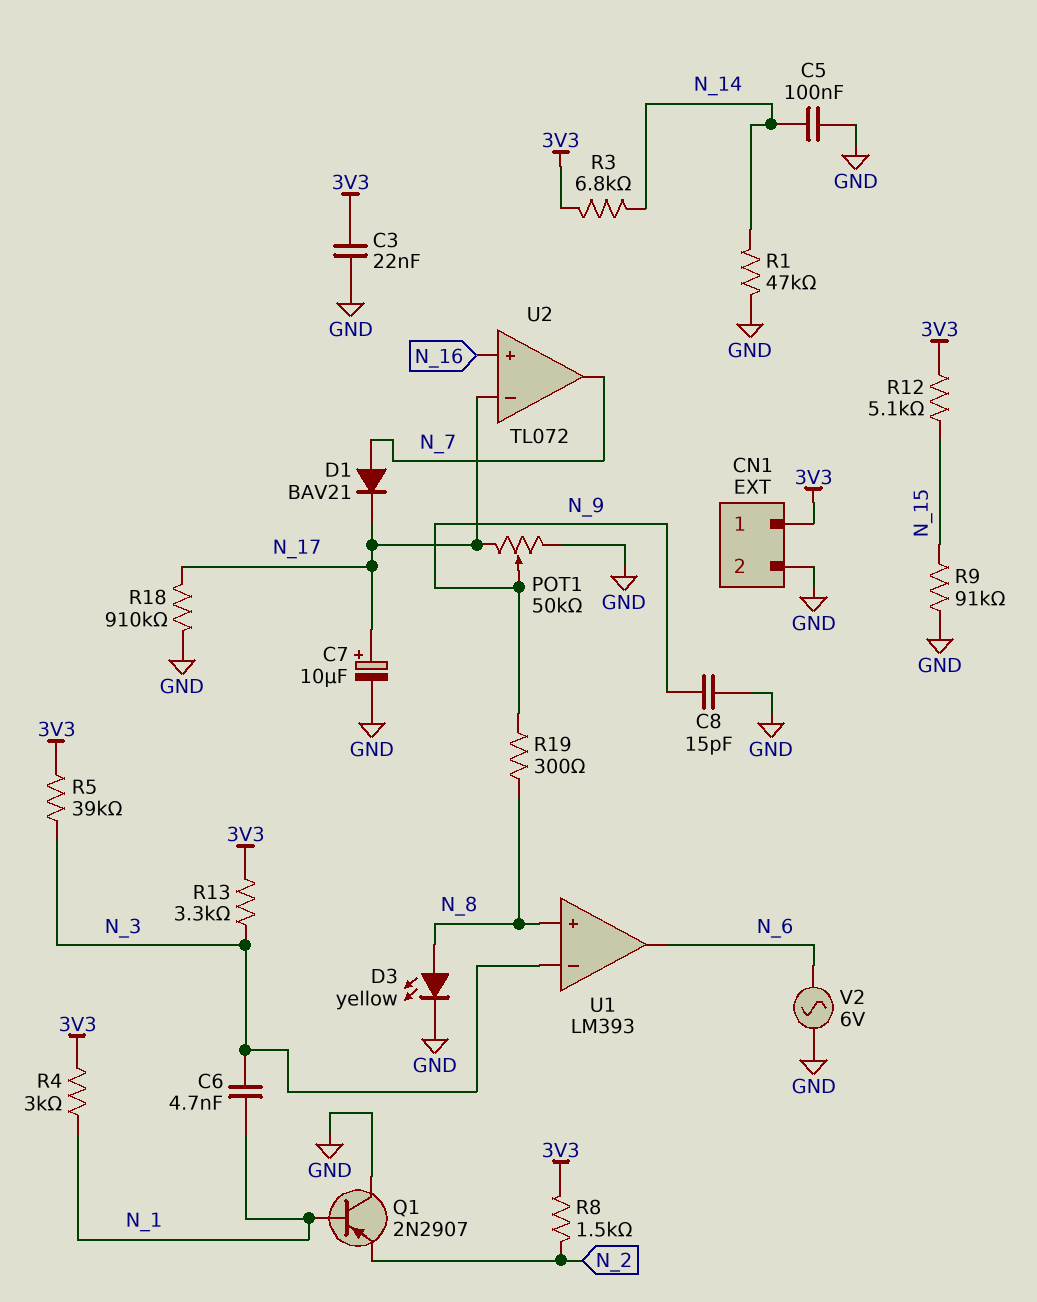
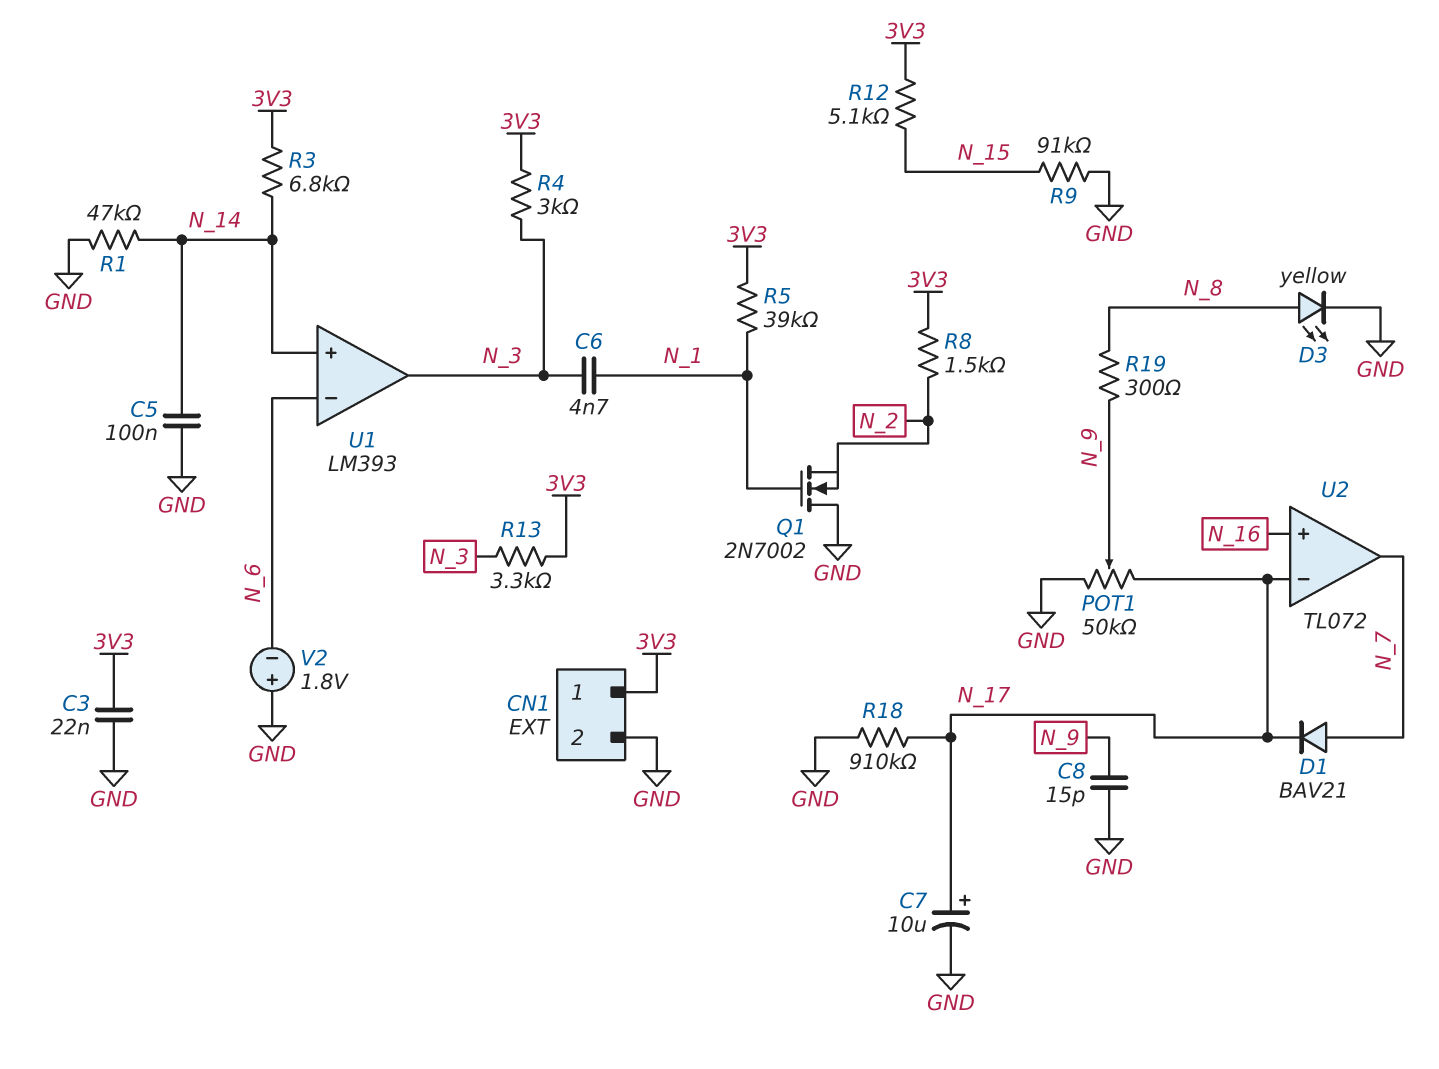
Q1: PNP 2N2907 (B N_1, C GND, E N_2) -> NMOS 2N7002 (G N_1, D GND, S N_2)
R4: 3k (3V3, N_1) -> 3k (3V3, N_3)
R5: 39k (3V3, N_3) -> 39k (3V3, N_1)
U1 pin in+: N_8 -> N_14
U1 pin in-: N_3 -> N_6
U1 pin out: N_6 -> N_3
V2: AC 6V (GND, N_6) -> 1.8V (plus GND, minus N_6)

